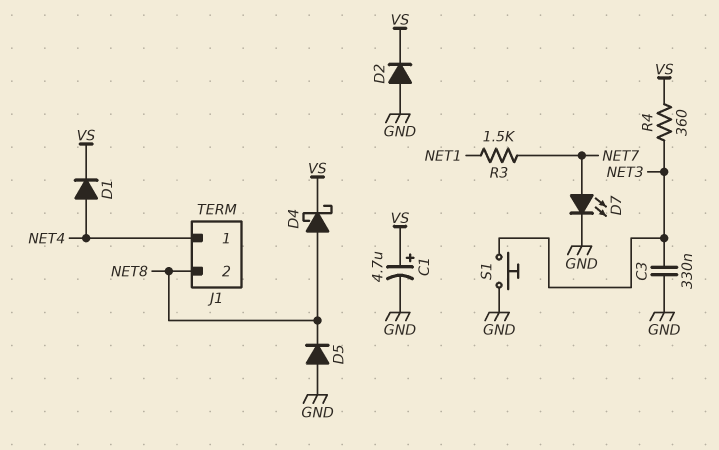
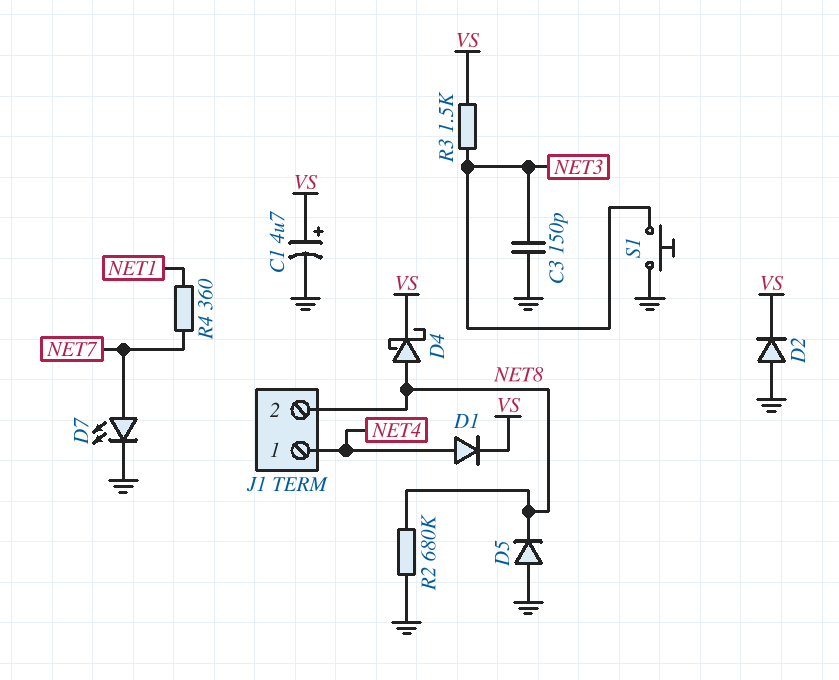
C3: 330nF (GND, NET3) -> 150pF (GND, NET3)
R2: none -> 680k (GND, NET8)
R3: 1.5k (NET1, NET7) -> 1.5k (NET3, VS)
R4: 360 (NET3, VS) -> 360 (NET1, NET7)

